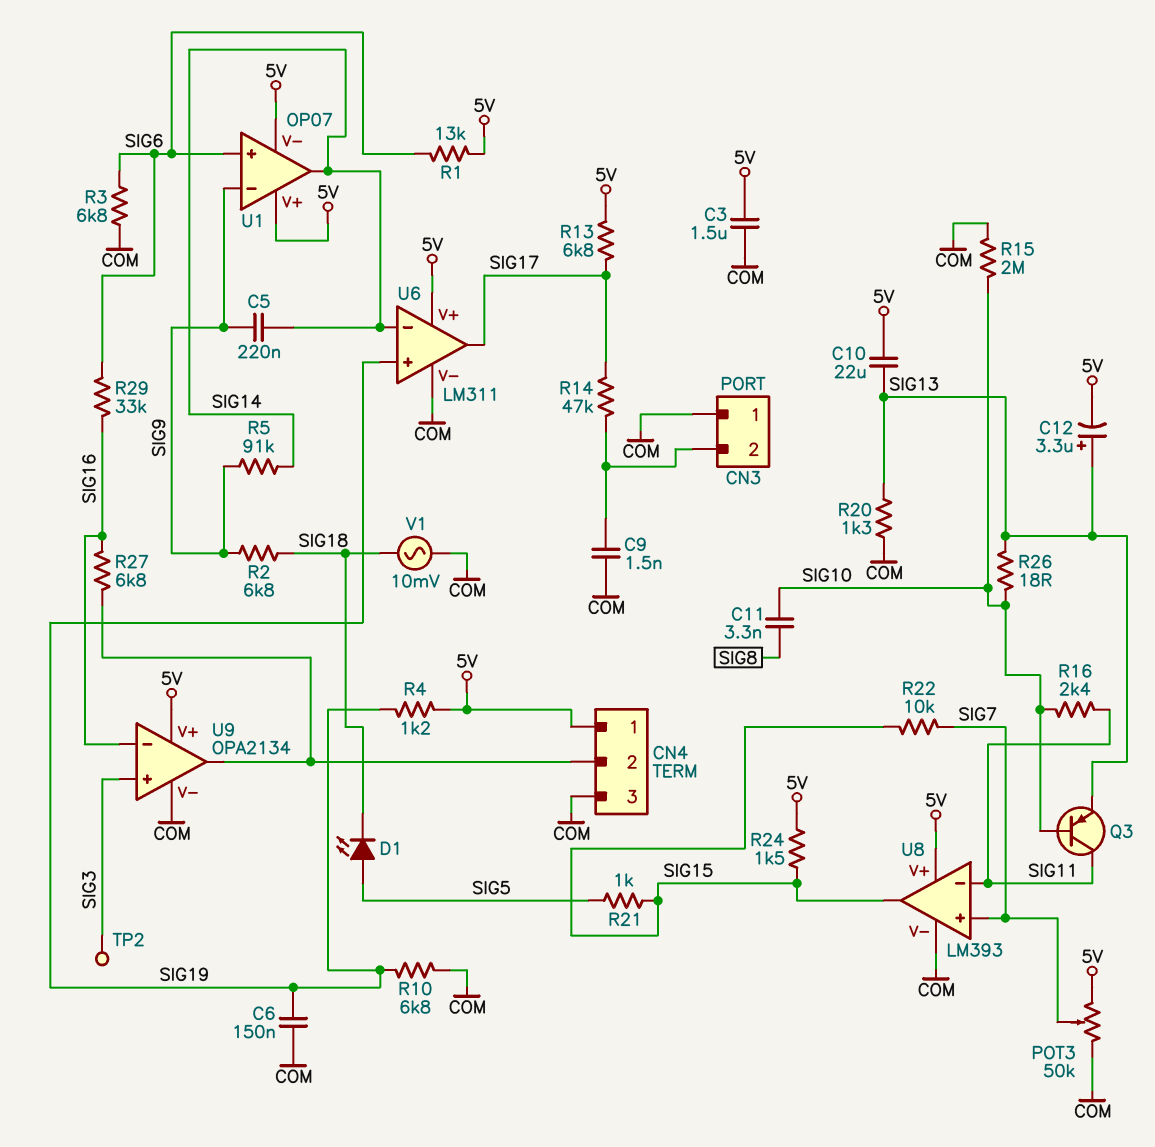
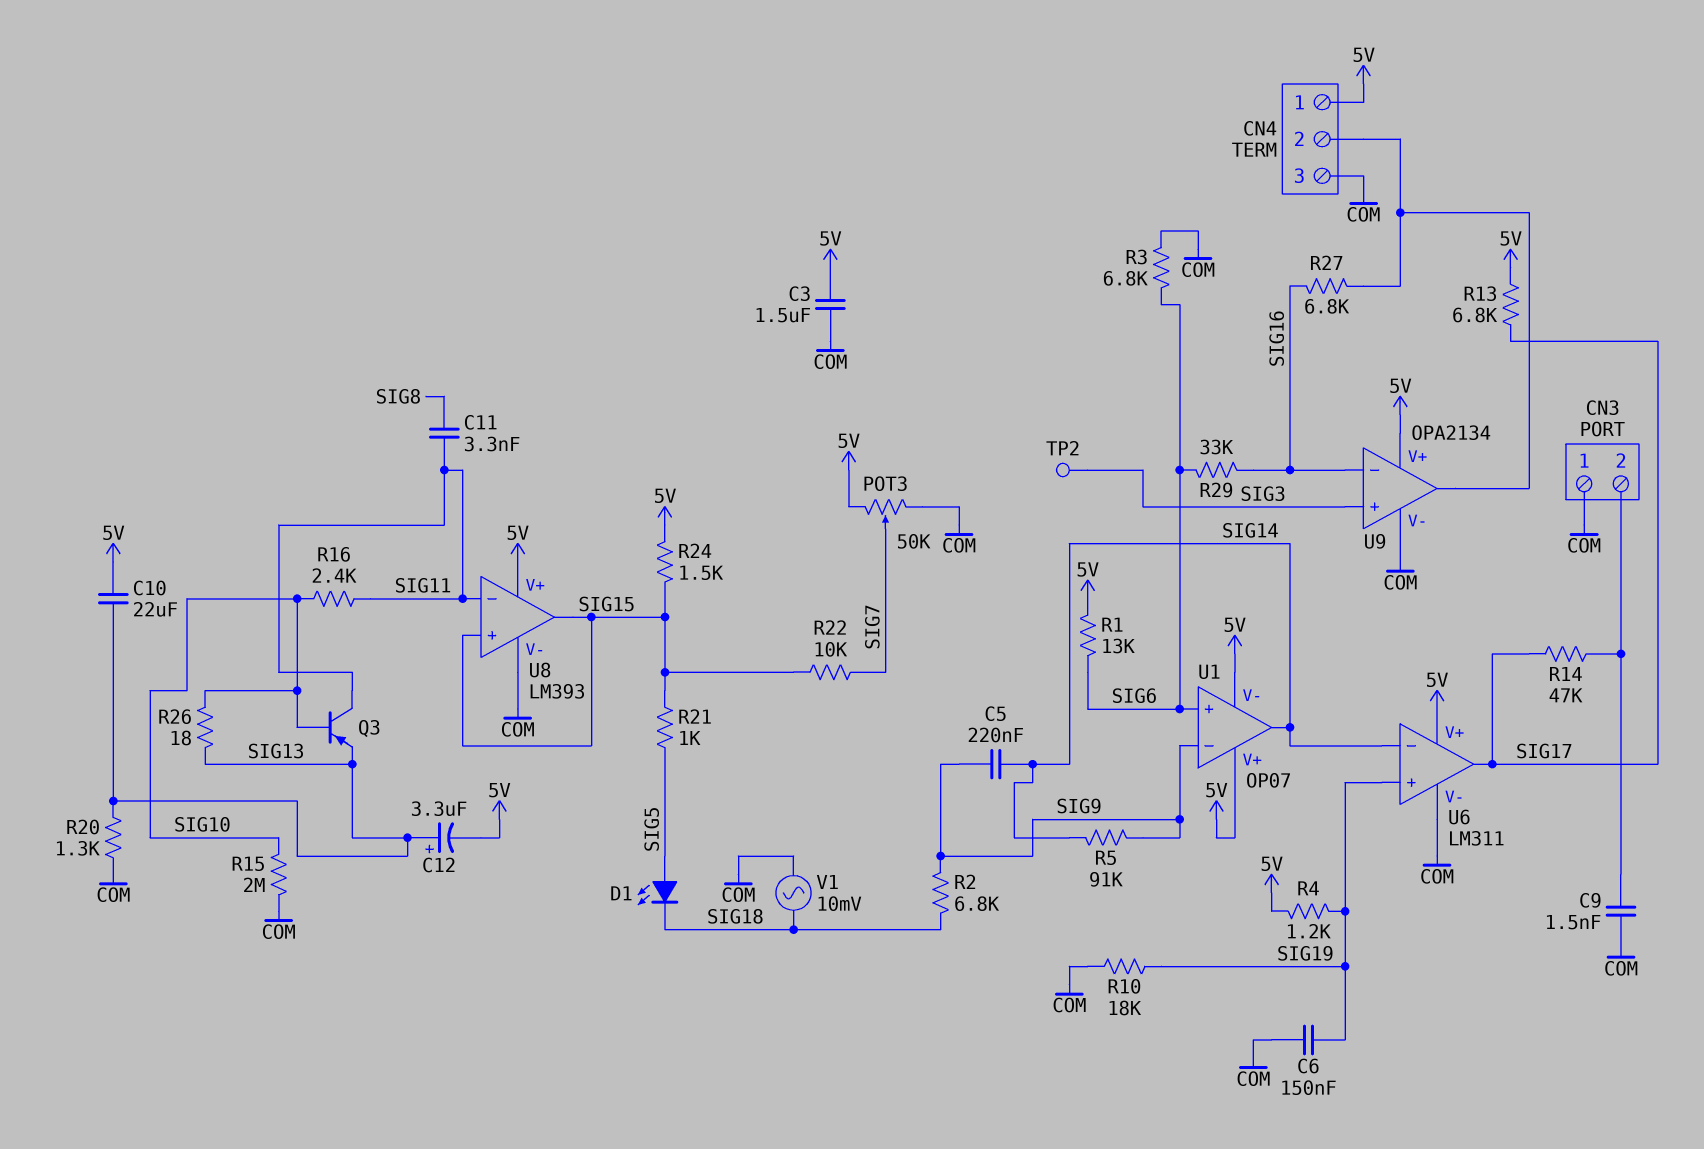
C11: 3.3nF (SIG8, SIG10) -> 3.3nF (SIG8, SIG11)
R10: 6.8k (COM, SIG19) -> 18k (COM, SIG19)
U8 pin in+: SIG7 -> SIG15

